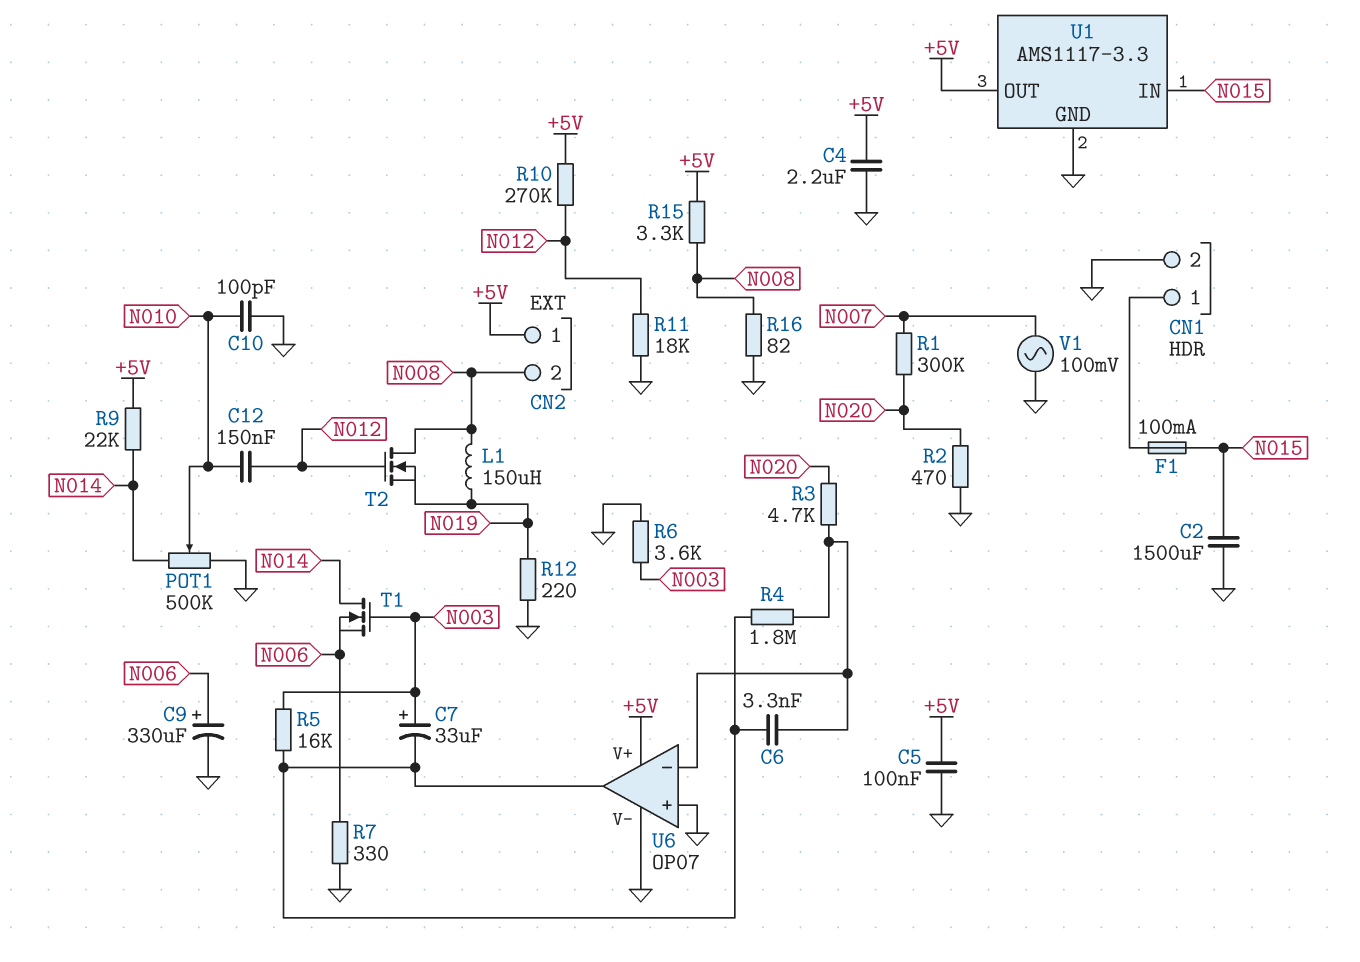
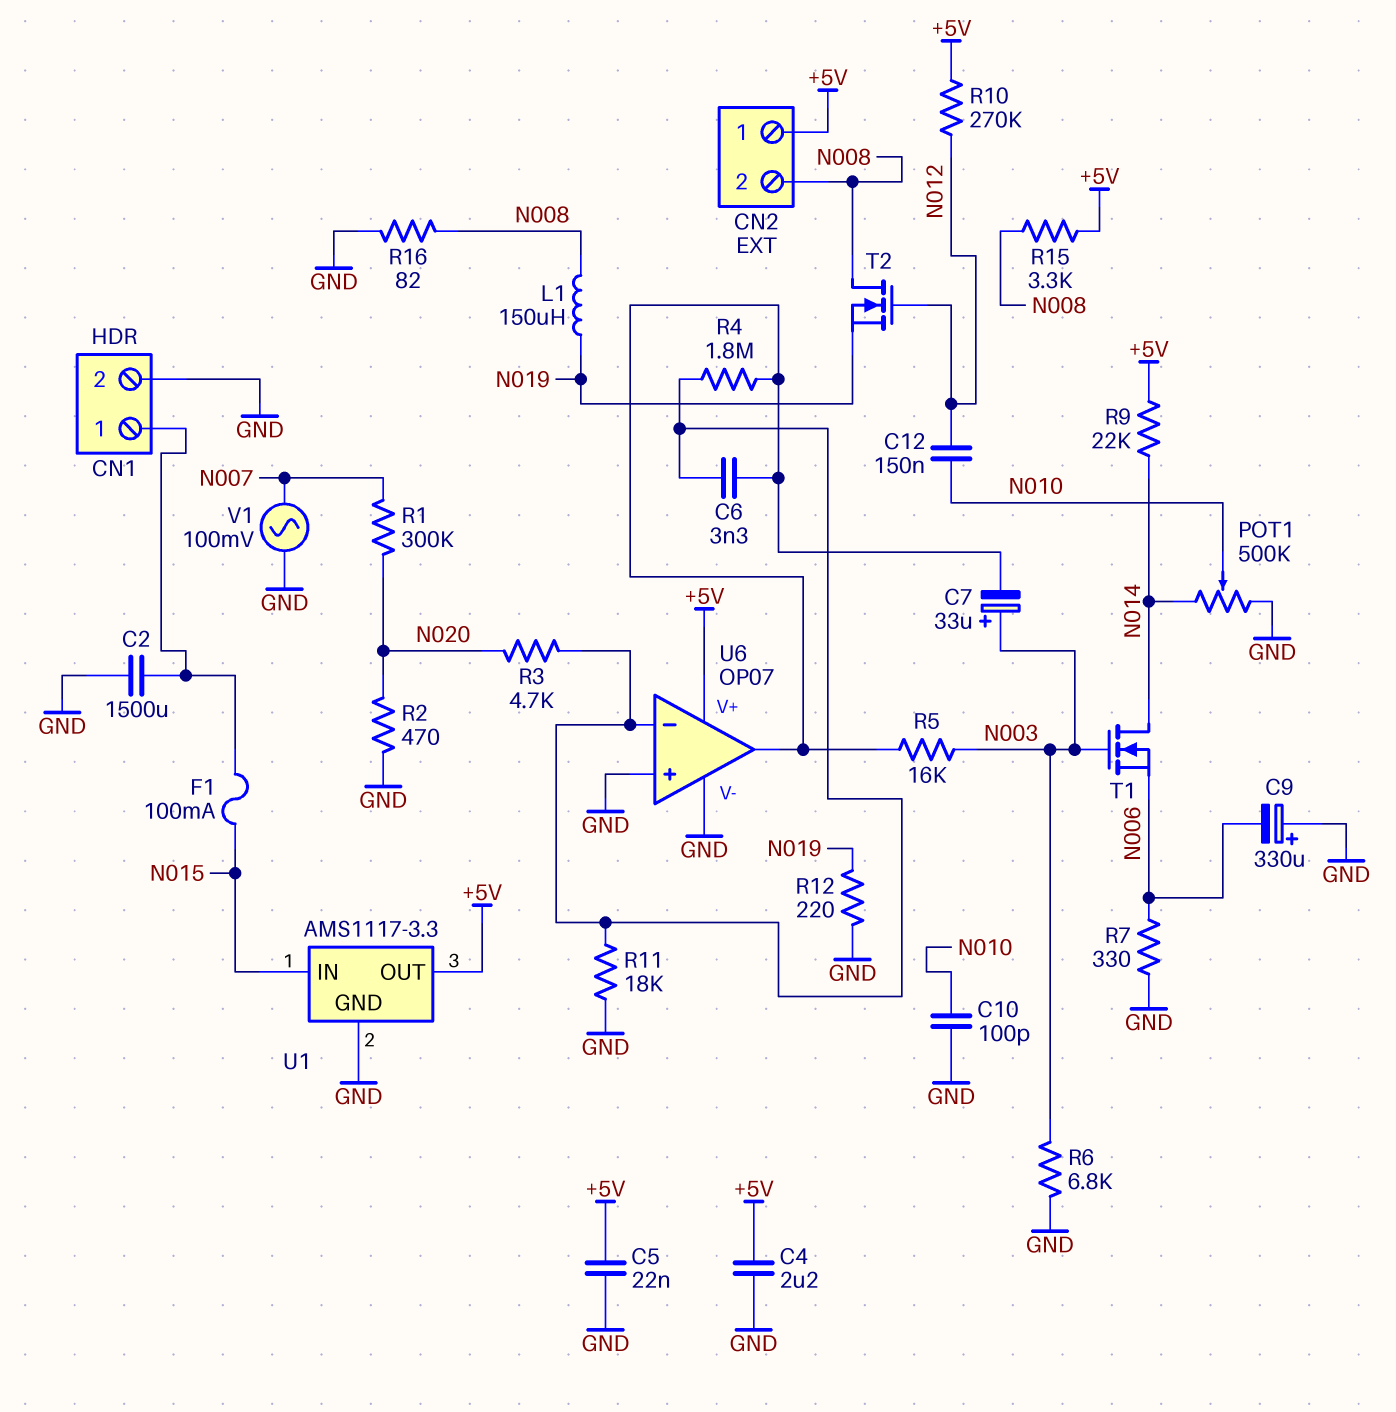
C2: 1500uF (GND, N015) -> 1500uF (CN1/1, GND)
C5: 100nF (+5V, GND) -> 22nF (+5V, GND)
C9: 330uF (plus N006, minus GND) -> 330uF (plus GND, minus N006)
R6: 3.6k (GND, N003) -> 6.8k (GND, N003)
R11: 18k (GND, N012) -> 18k (GND, U6/in-)

